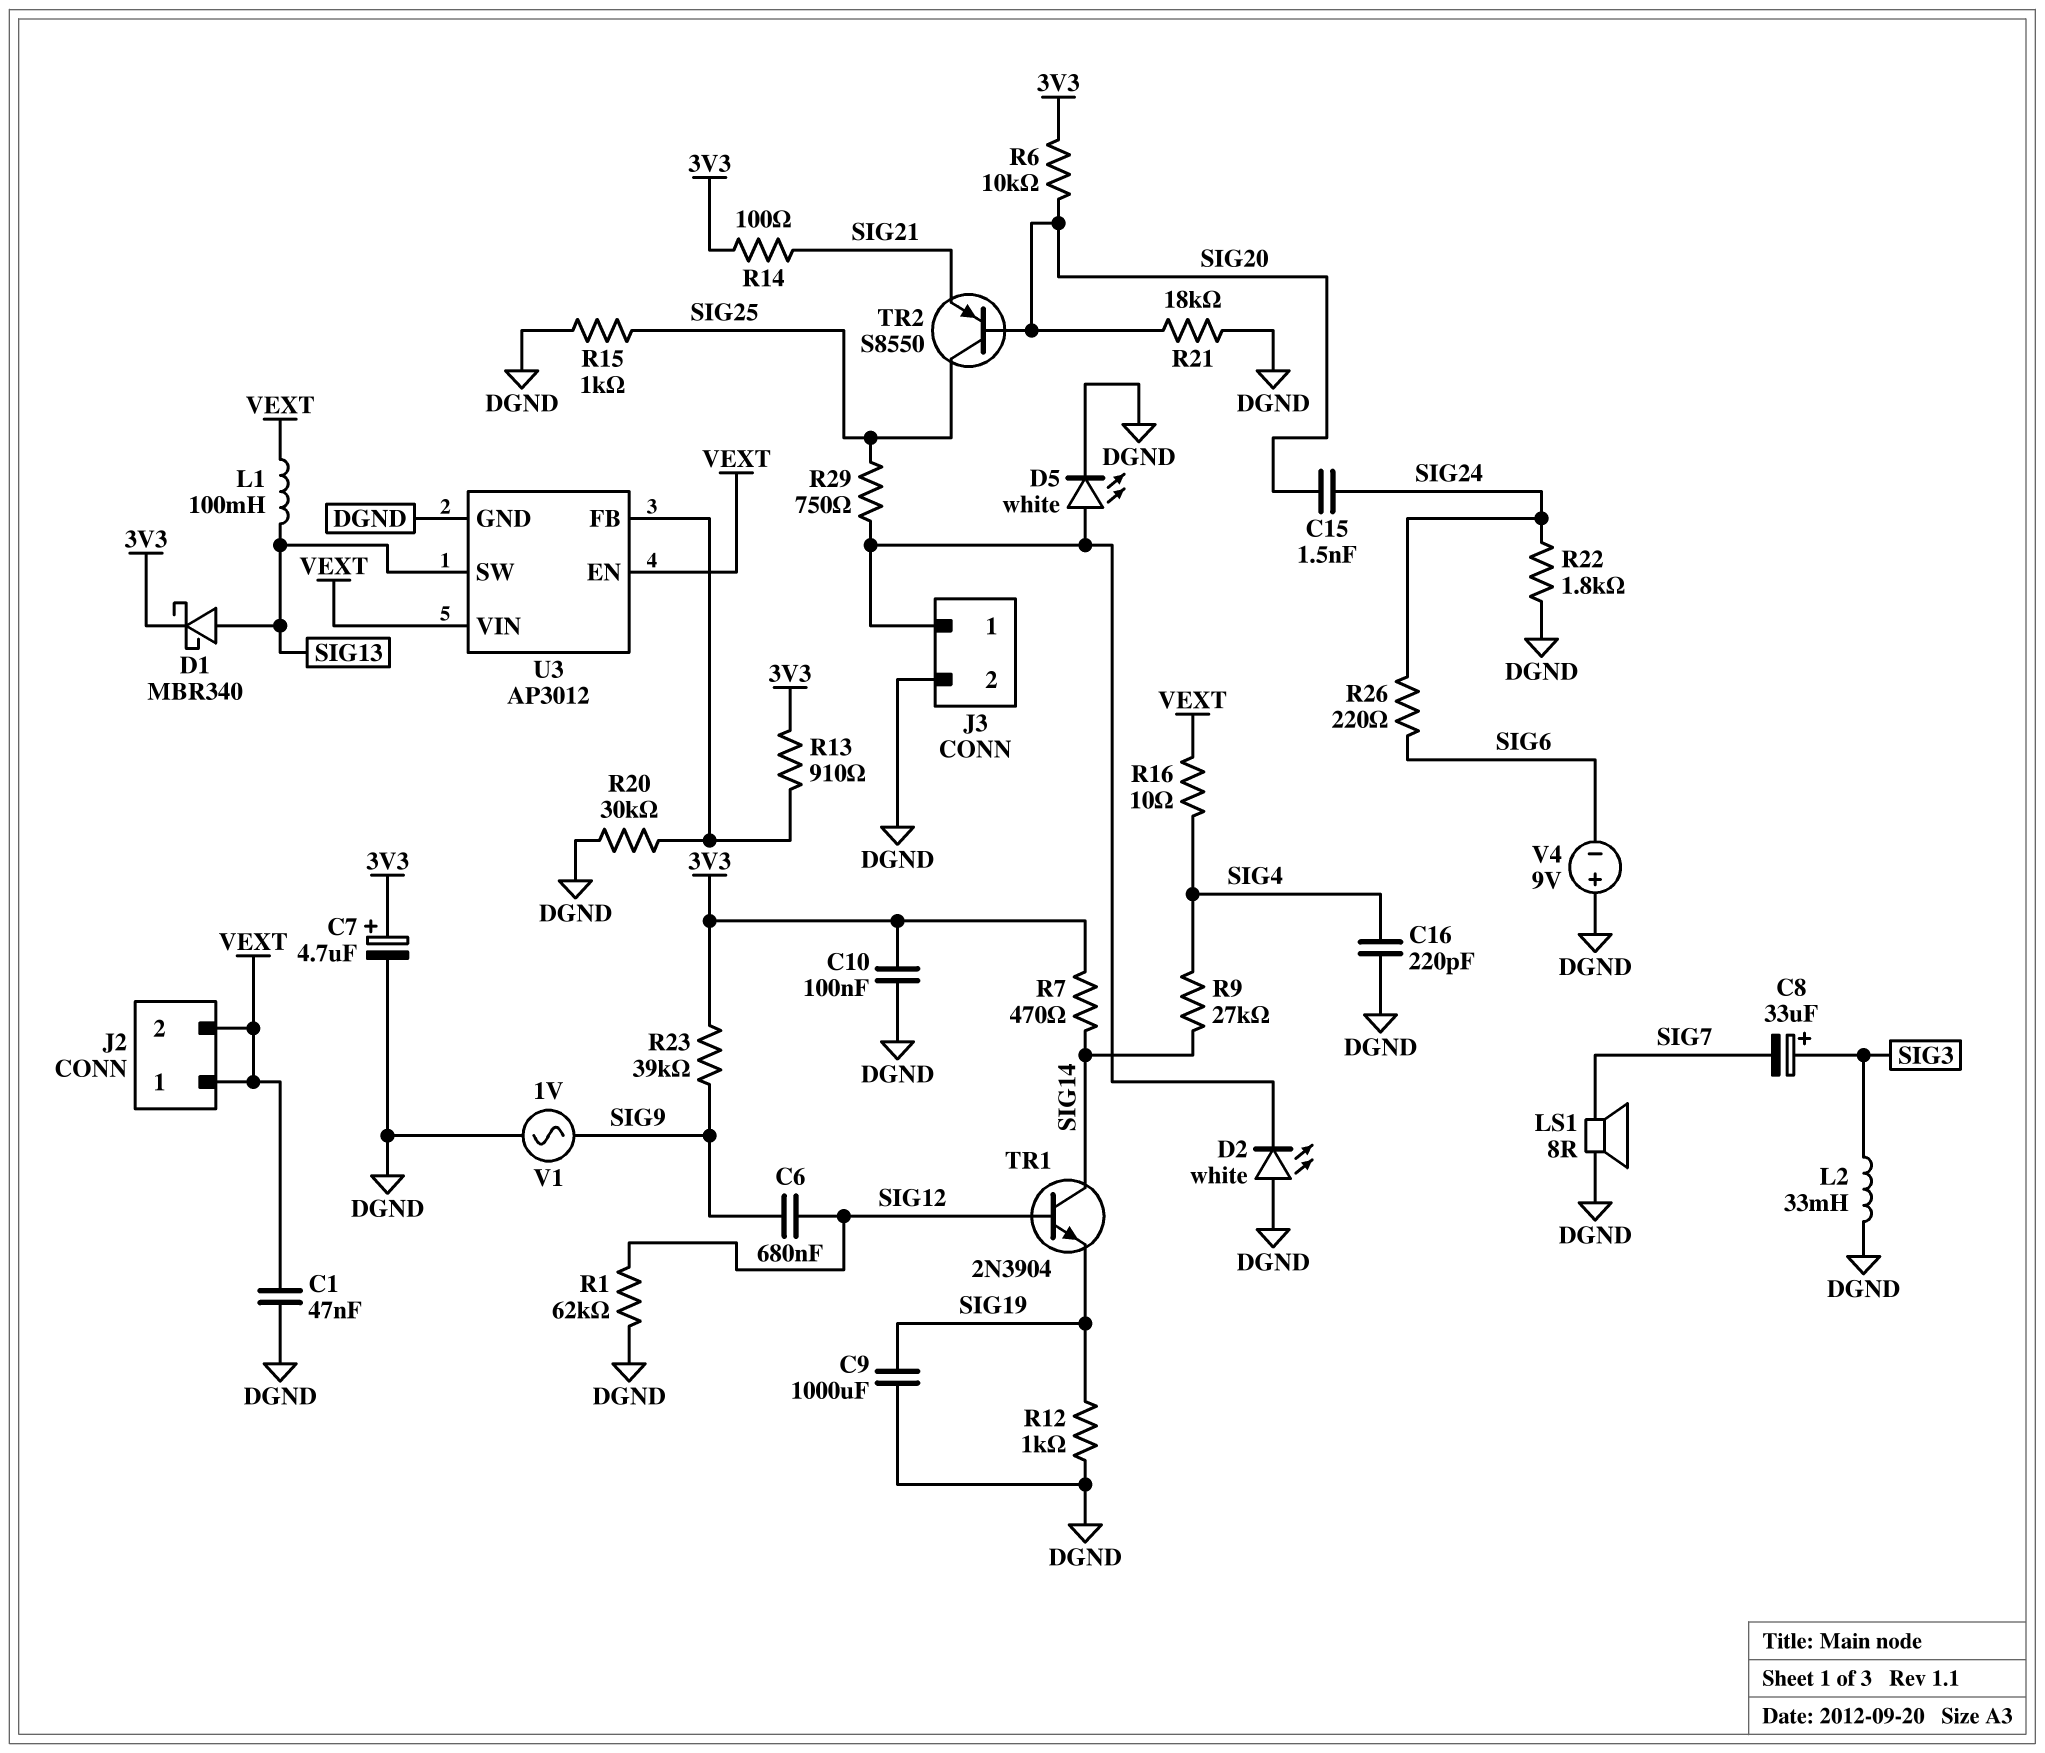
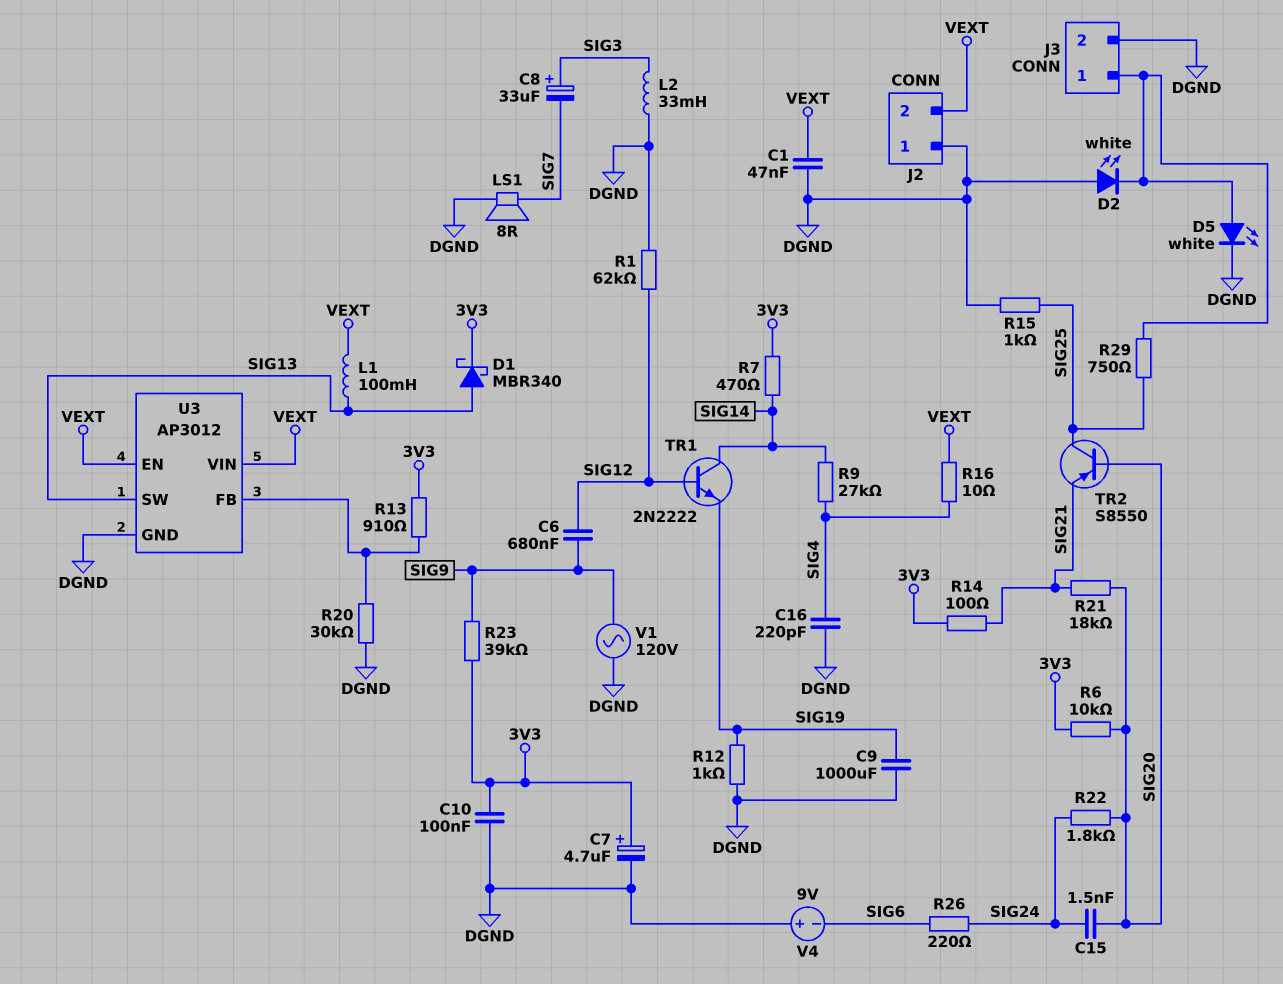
J2 pin 1: VEXT -> DGND
R21: 18k (DGND, SIG20) -> 18k (SIG20, SIG21)
R22: 1.8k (DGND, SIG24) -> 1.8k (SIG20, SIG24)
TR1: NPN 2N3904 (B SIG12, C SIG14, E SIG19) -> NPN 2N2222 (B SIG12, C SIG14, E SIG19)
V1: AC 1V (DGND, SIG9) -> AC 120V (DGND, SIG9)

